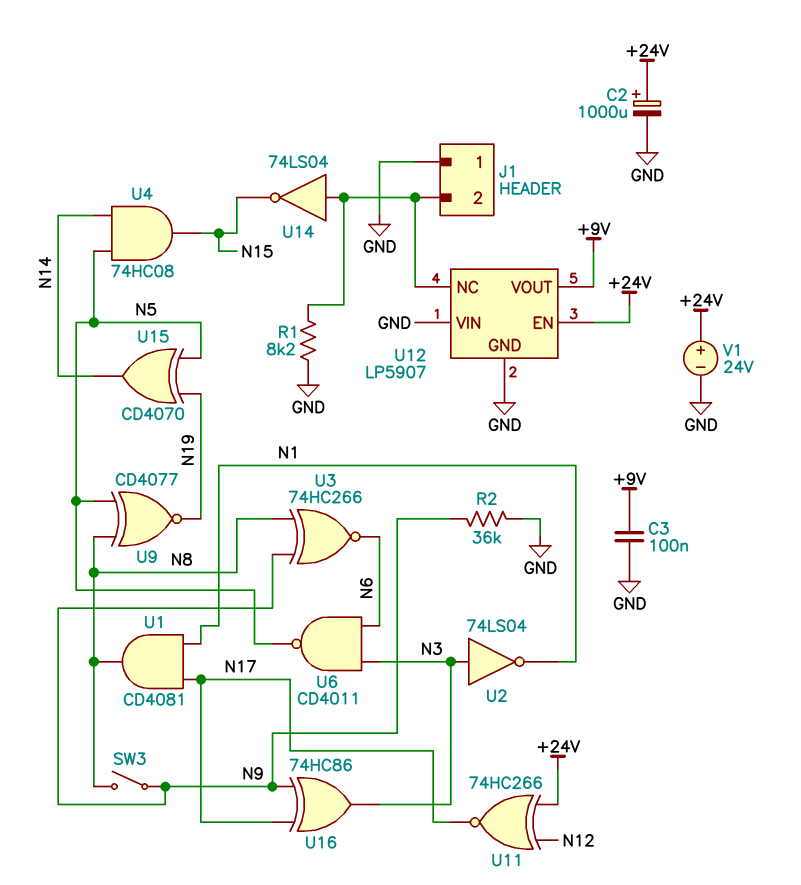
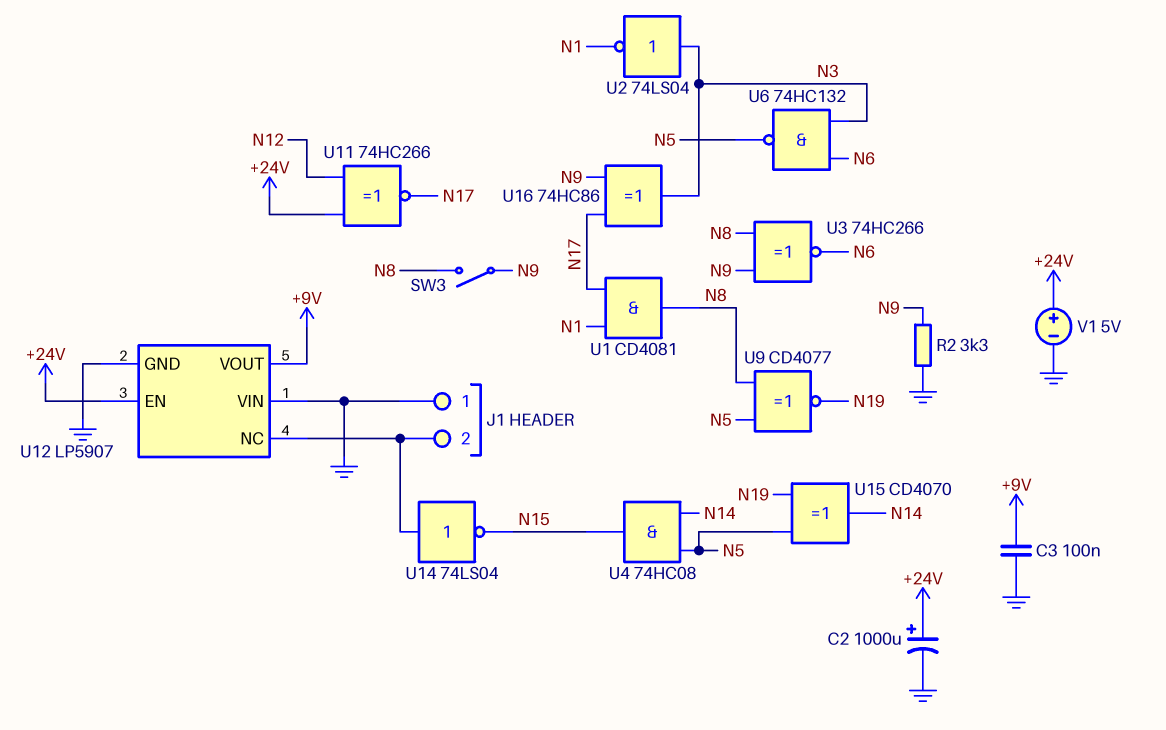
R1: 8.2k (GND, J1/2) -> none
R2: 36k (GND, N9) -> 3.3k (GND, N9)
U6: NAND CD4011 (in N3, in N6, out N5) -> NAND 74HC132 (in N3, in N6, out N5)
V1: 24V (plus +24V, minus GND) -> 5V (plus +24V, minus GND)

